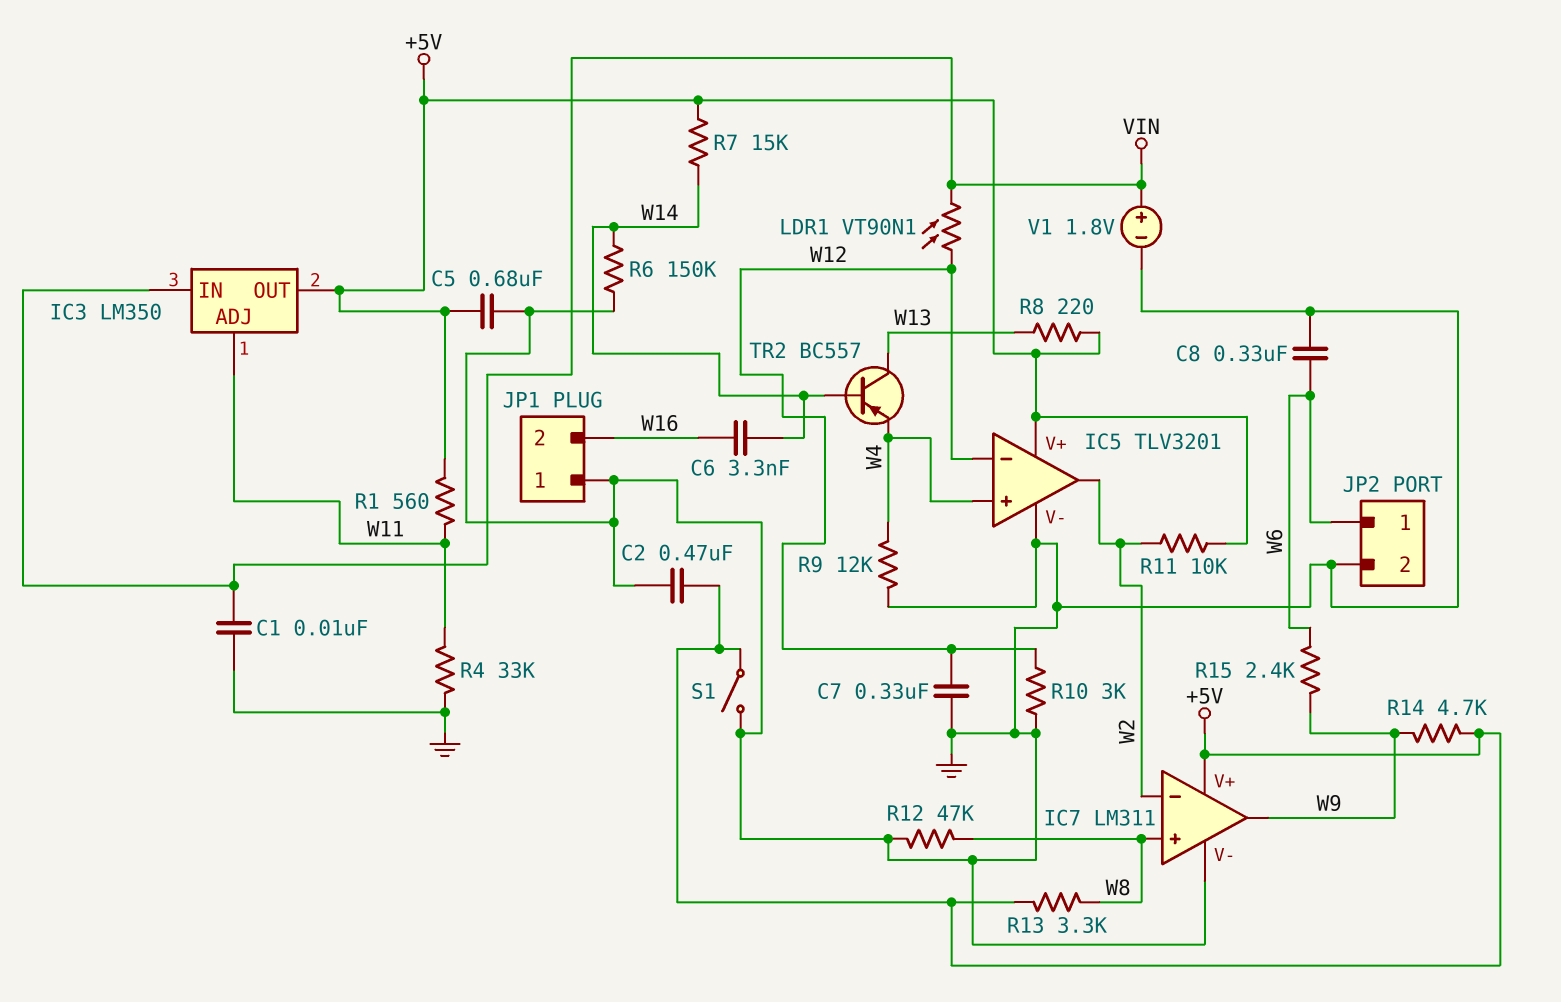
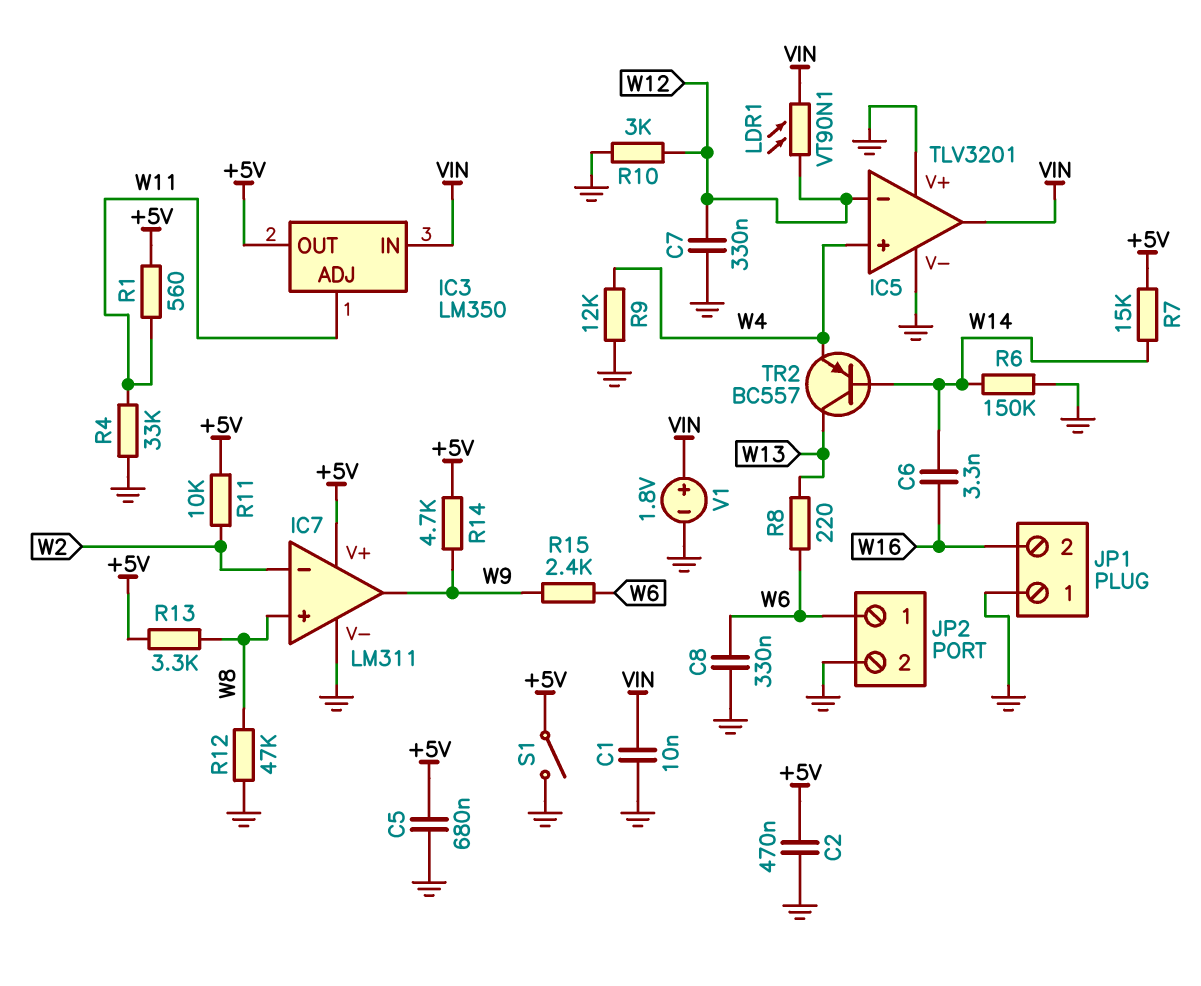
IC5 pin V+: +5V -> GND
IC5 pin out: W2 -> VIN
R8: 220 (+5V, W13) -> 220 (W6, W13)

